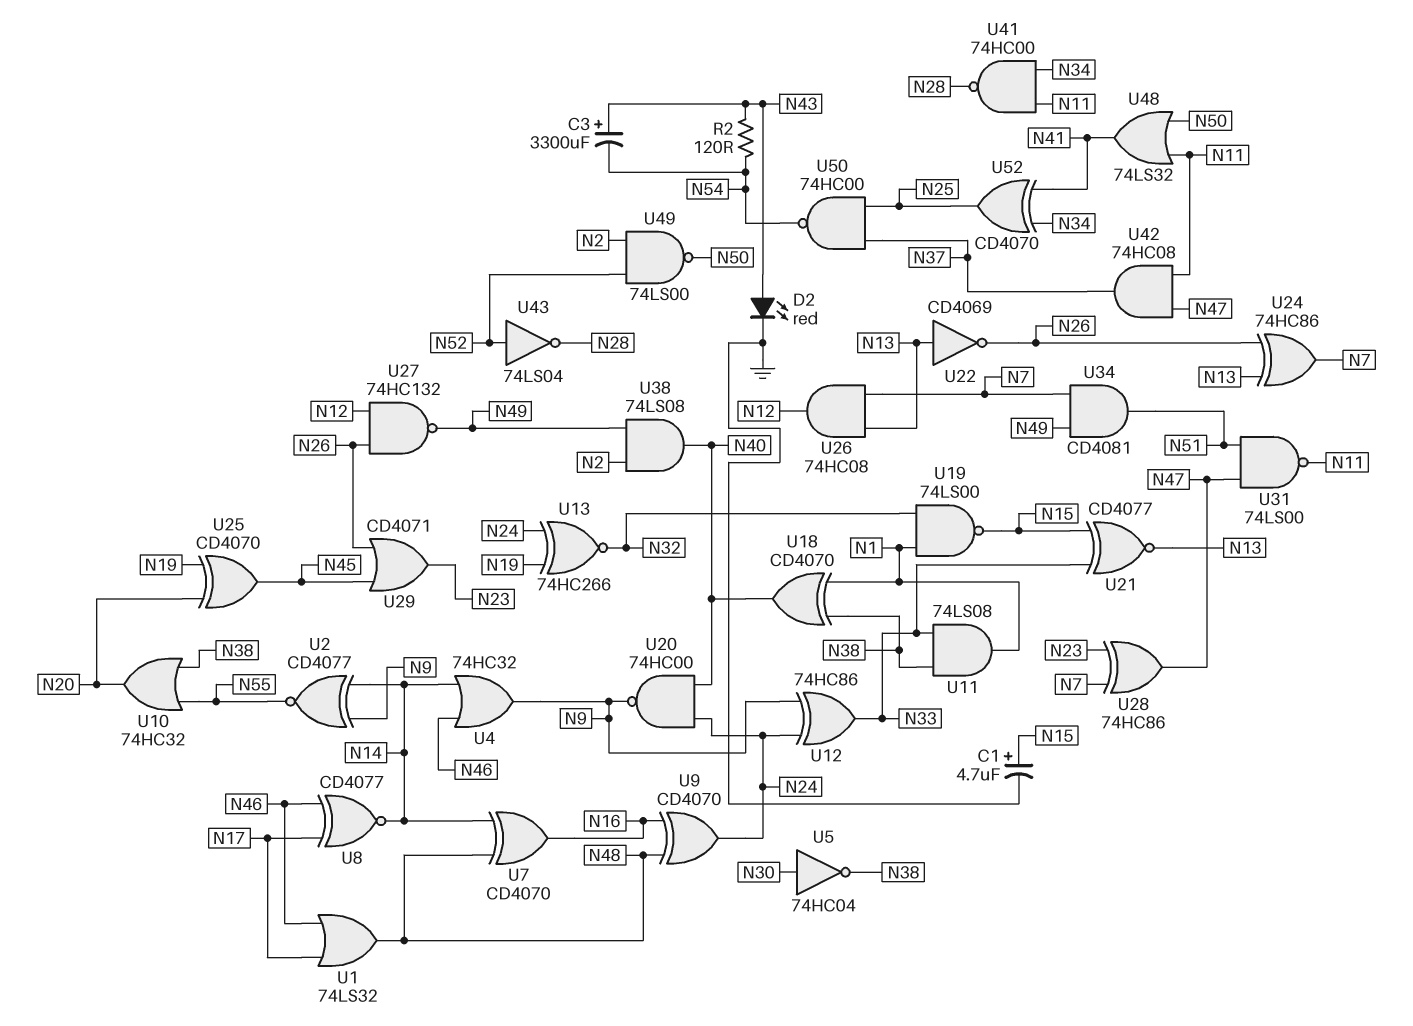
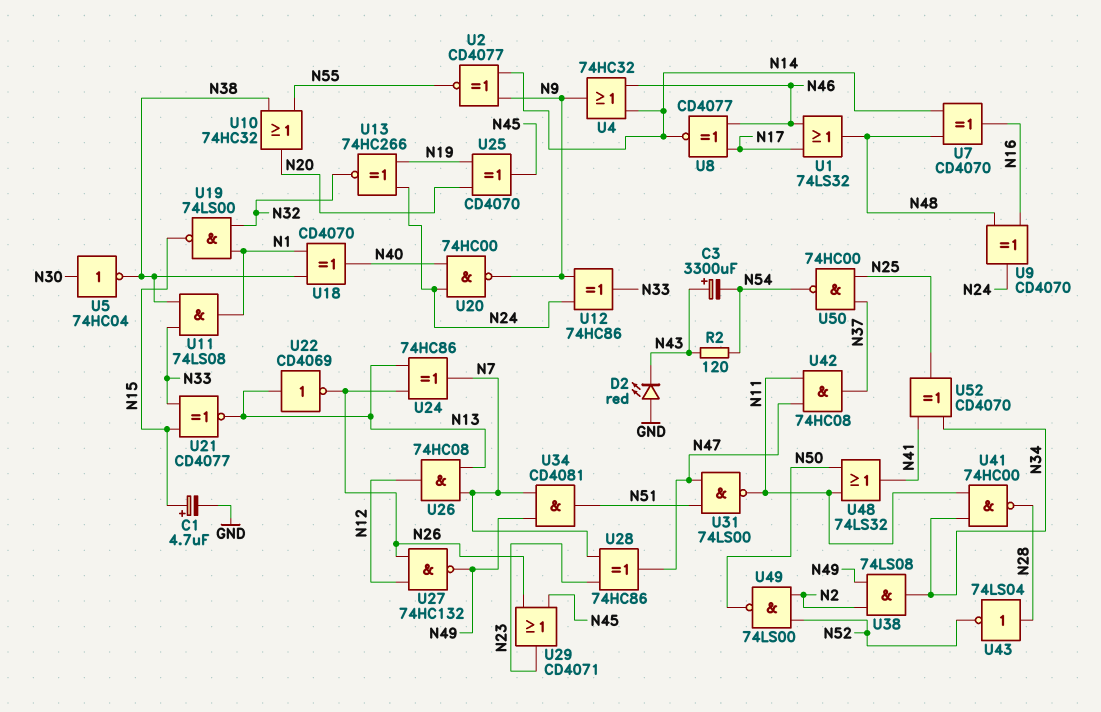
D2: LED red (A N43, K GND) -> LED red (A GND, K N43)
U38: AND 74LS08 (in N2, in N49, out N40) -> AND 74LS08 (in N2, in N49, out N34)
U43: NOT 74LS04 (in N52, out N28) -> NOT 74LS04 (in N28, out N52)

